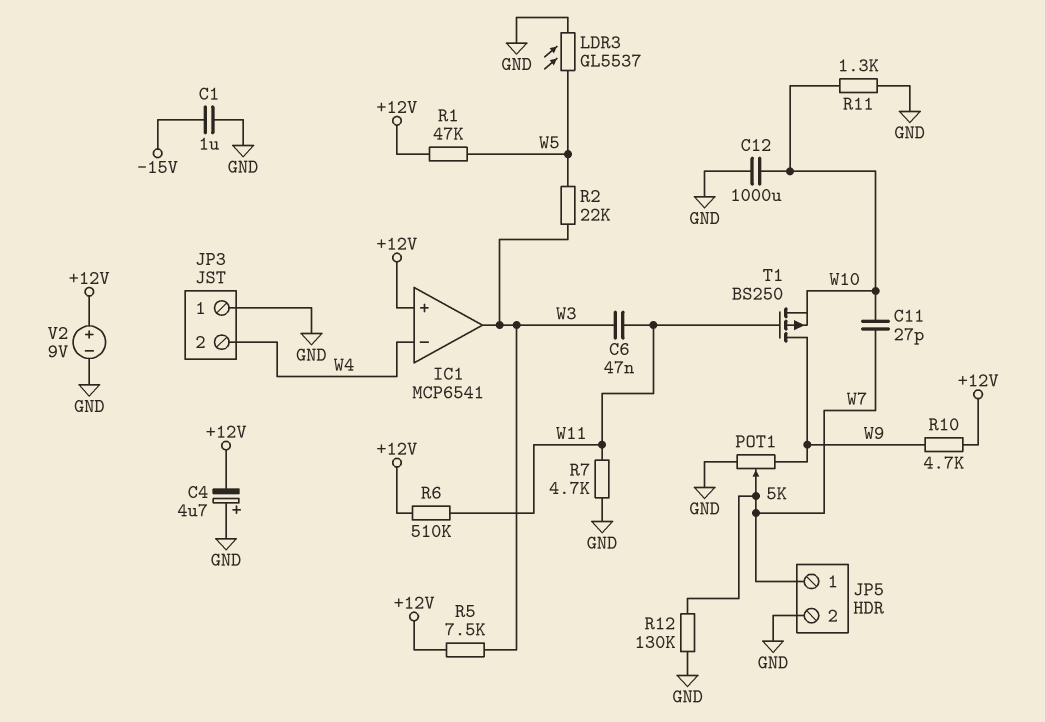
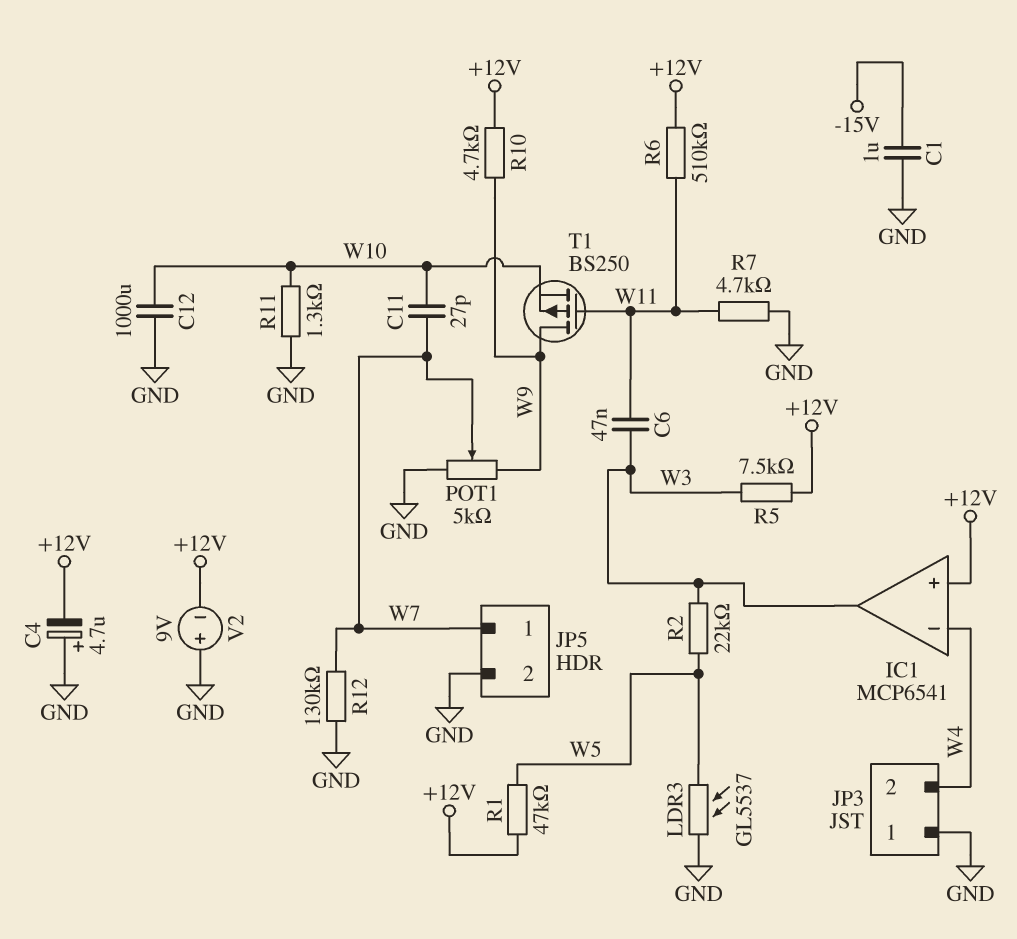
V2: 9V (plus +12V, minus GND) -> 9V (plus GND, minus +12V)

